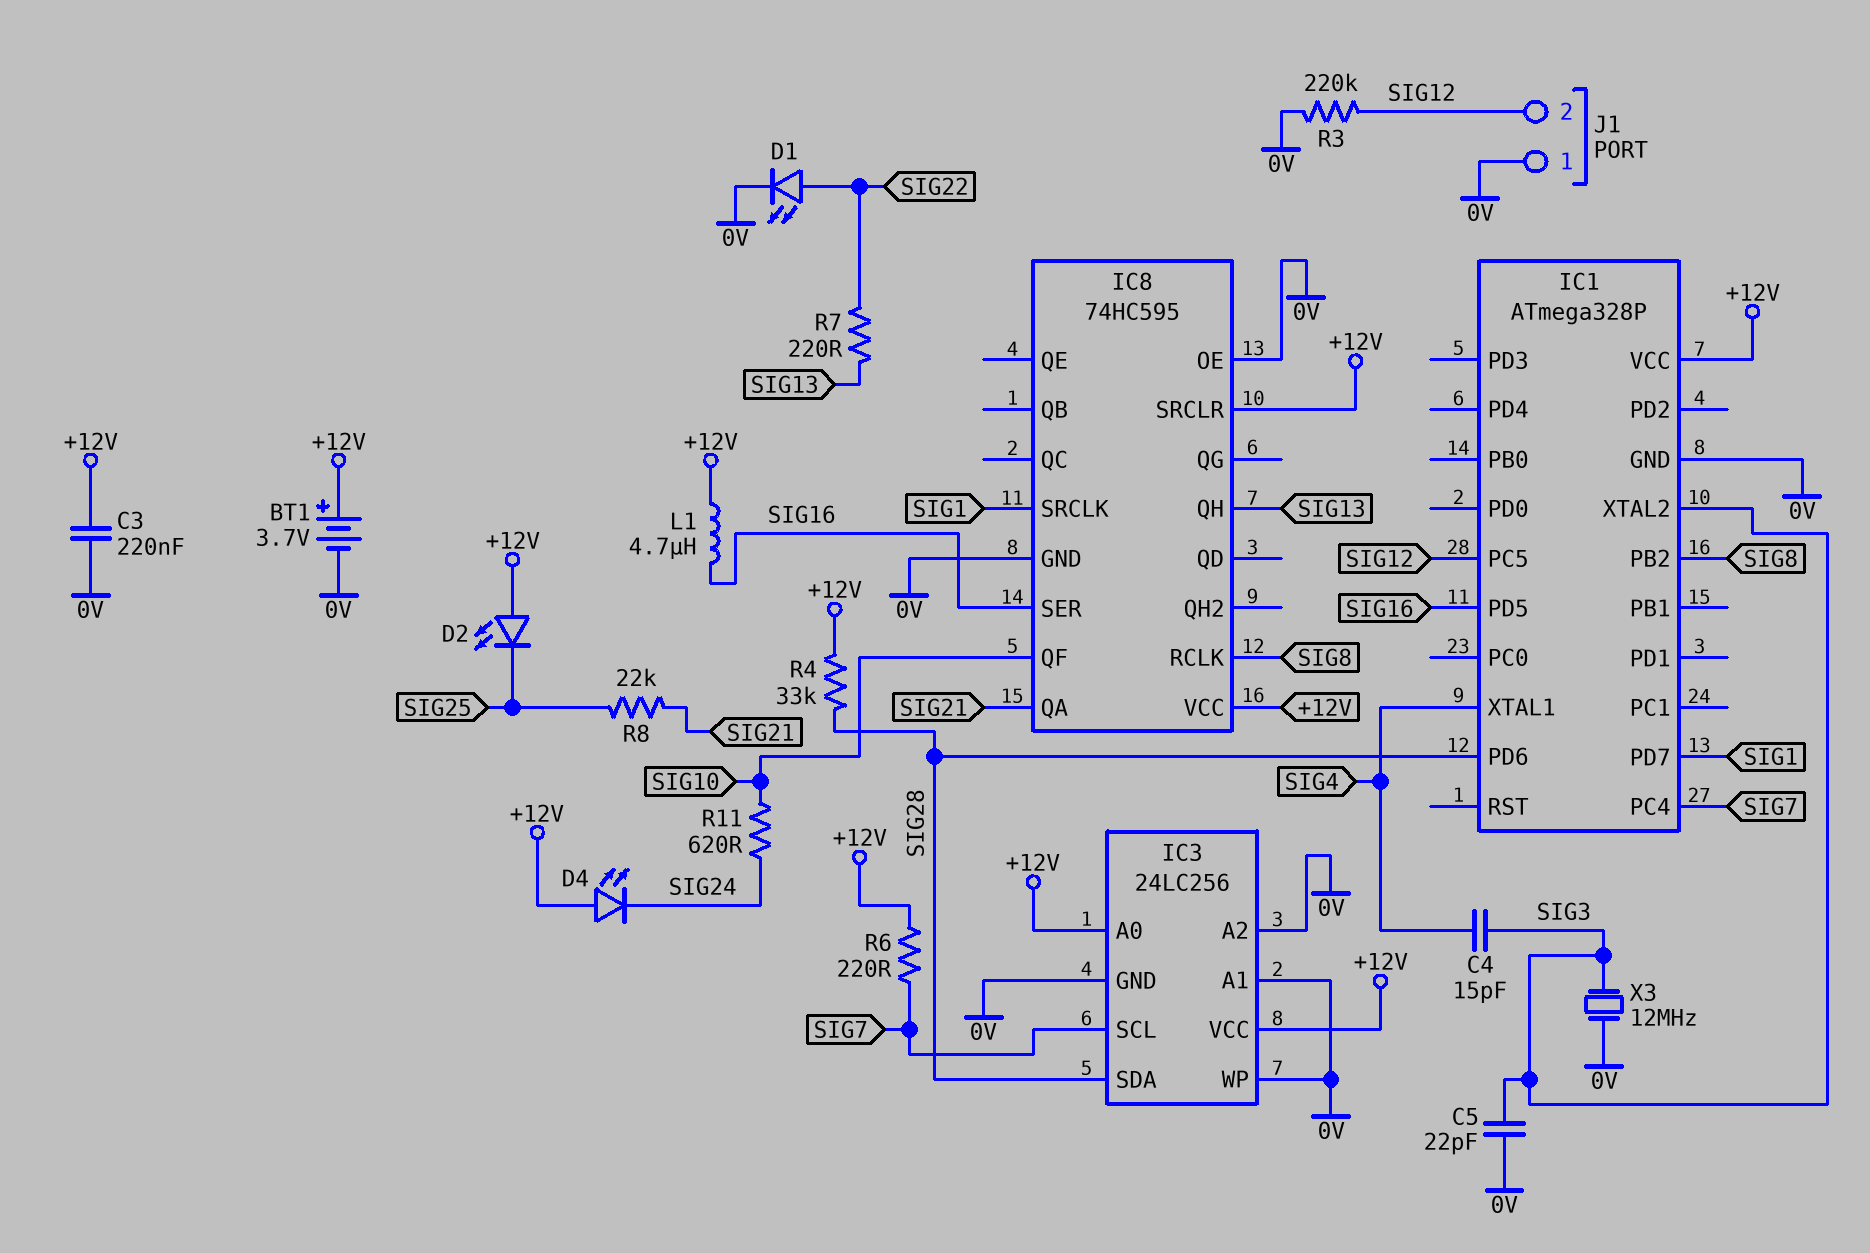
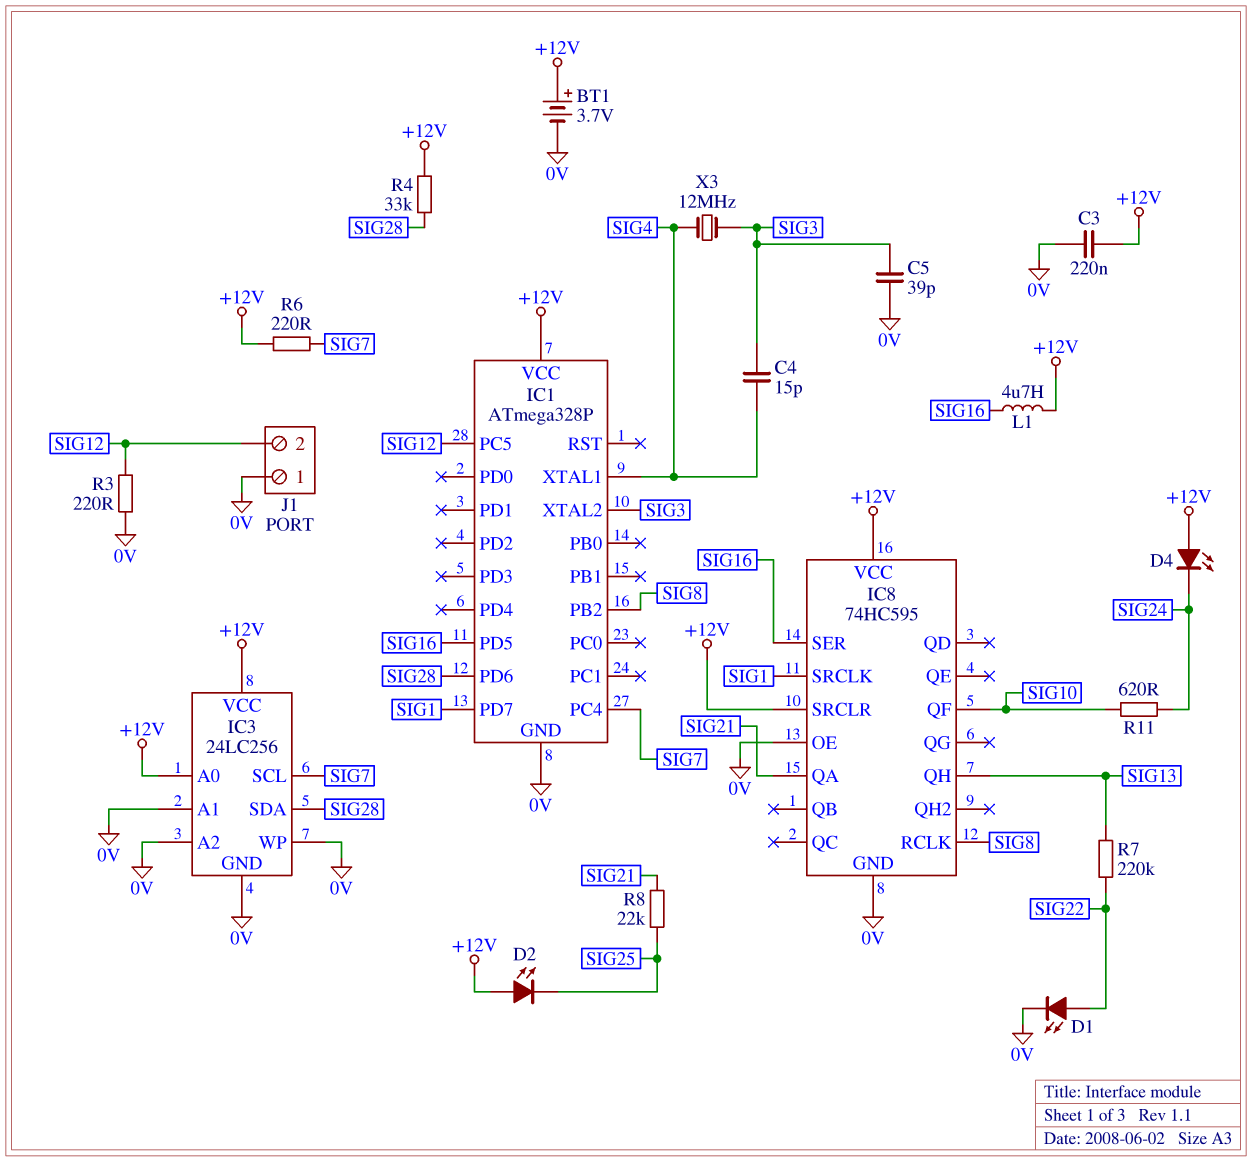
C5: 22pF (0V, SIG3) -> 39pF (0V, SIG3)
R3: 220k (0V, SIG12) -> 220 (0V, SIG12)
R7: 220 (SIG13, SIG22) -> 220k (SIG13, SIG22)
X3: 12MHz (0V, SIG3) -> 12MHz (SIG3, SIG4)

